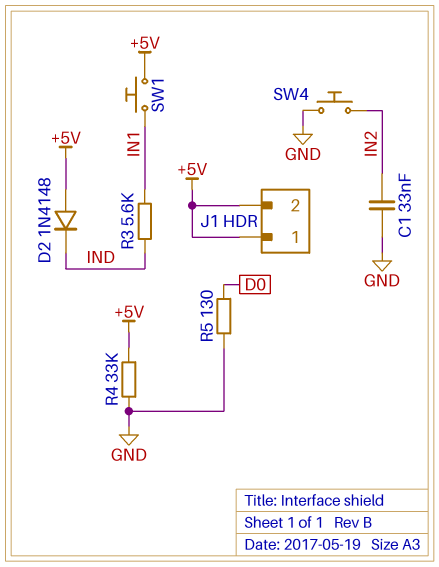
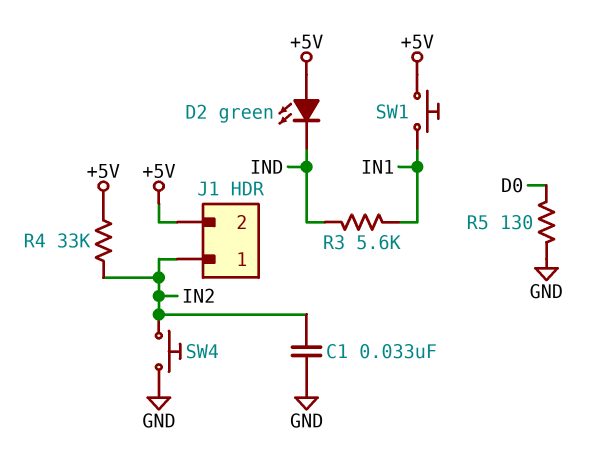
D2: diode 1N4148 (A +5V, K IND) -> LED green (A +5V, K IND)
J1 pin 1: +5V -> IN2
R4: 33k (+5V, GND) -> 33k (+5V, IN2)

